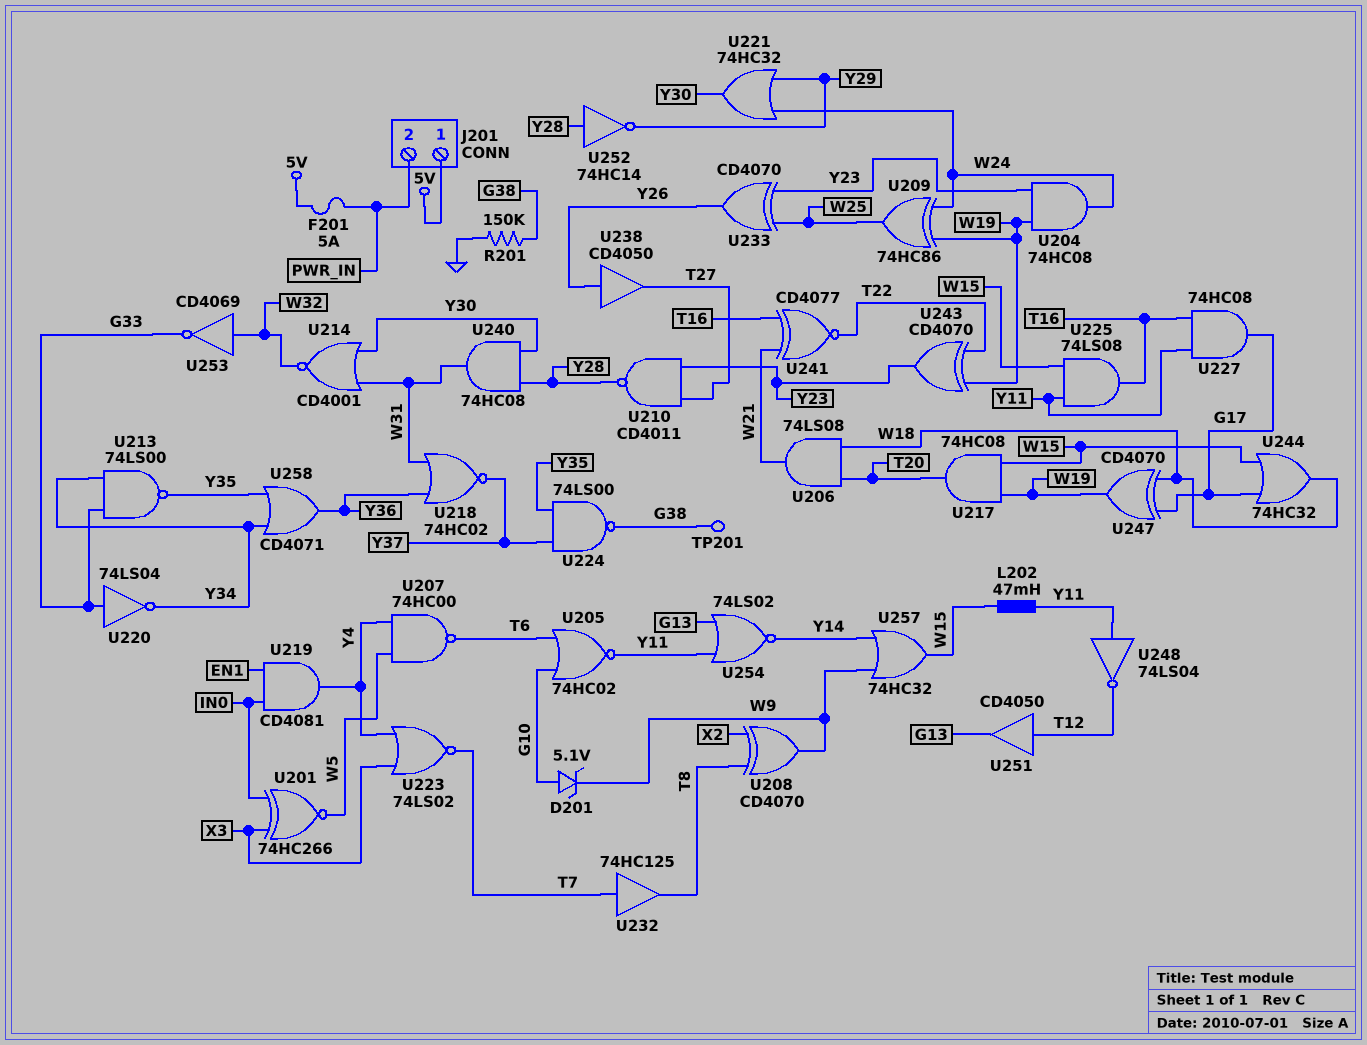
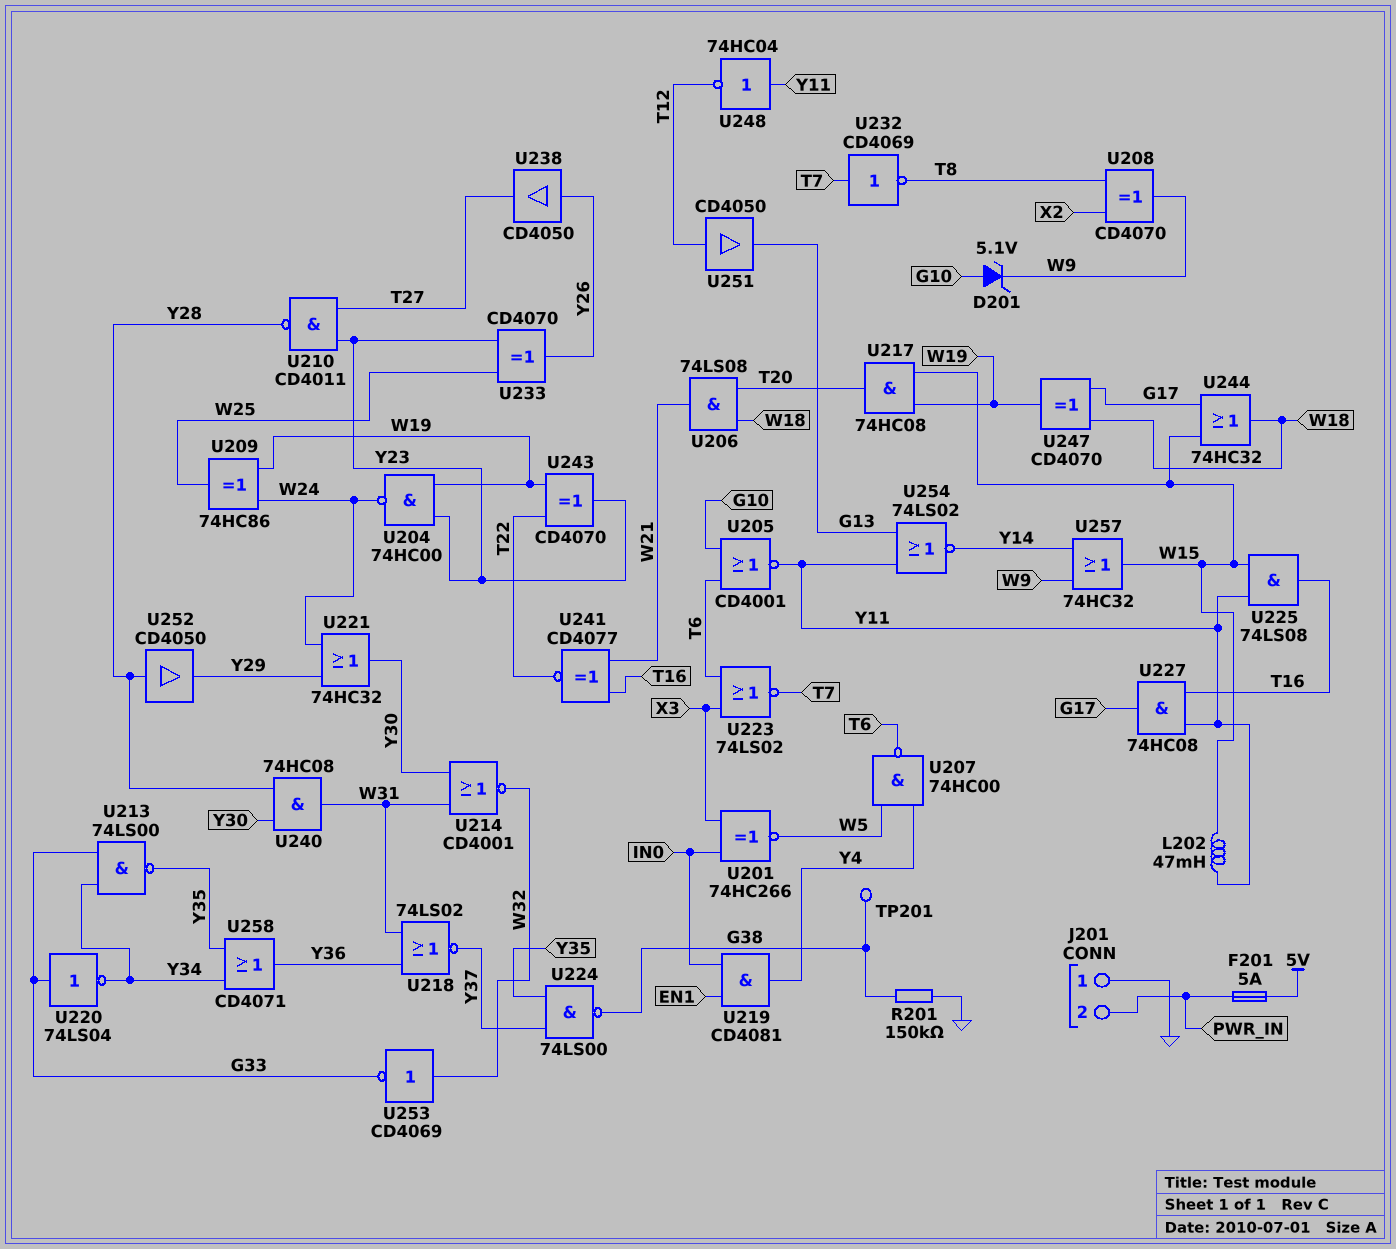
J201 pin 1: 5V -> GND
U204: AND 74HC08 (in W19, in Y23, out W24) -> NAND 74HC00 (in W19, in Y23, out W24)
U205: NOR 74HC02 (in G10, in T6, out Y11) -> NOR CD4001 (in G10, in T6, out Y11)
U218: NOR 74HC02 (in W31, in Y36, out Y37) -> NOR 74LS02 (in W31, in Y36, out Y37)
U223: NOR 74LS02 (in X3, in Y4, out T7) -> NOR 74LS02 (in T6, in X3, out T7)
U232: buffer 74HC125 (in T7, out T8) -> NOT CD4069 (in T7, out T8)
U248: NOT 74LS04 (in Y11, out T12) -> NOT 74HC04 (in Y11, out T12)
U252: NOT 74HC14 (in Y28, out Y29) -> buffer CD4050 (in Y28, out Y29)

